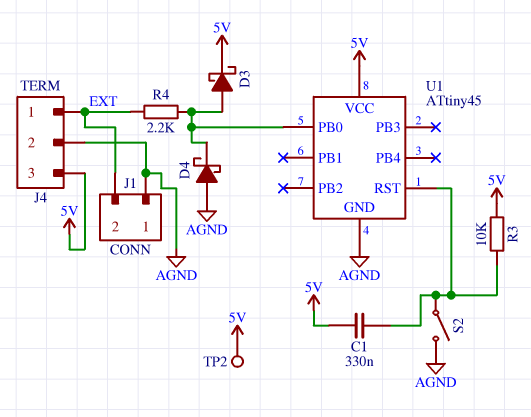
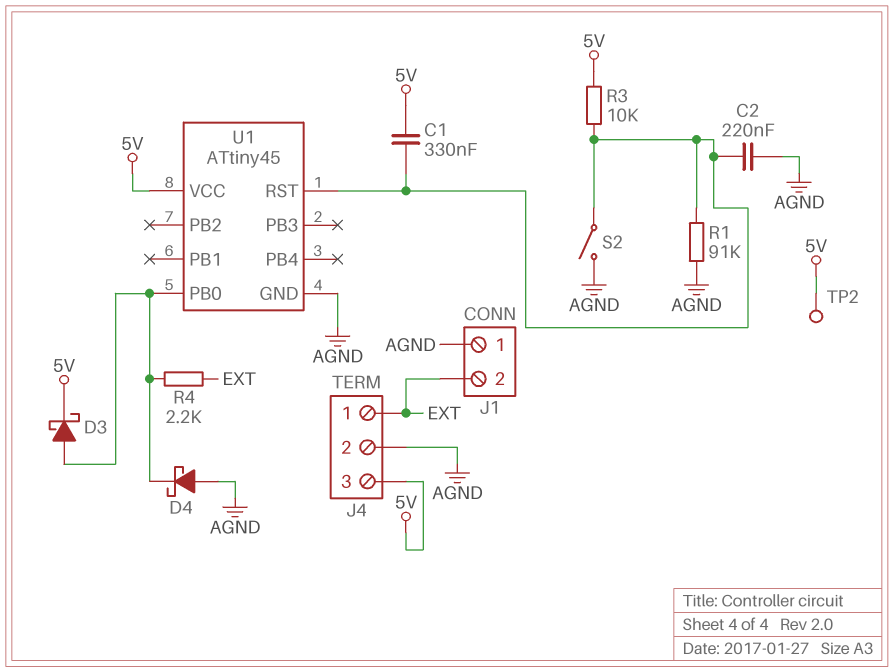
C2: none -> 220nF (AGND, U1/RST)
R1: none -> 91k (AGND, U1/RST)

